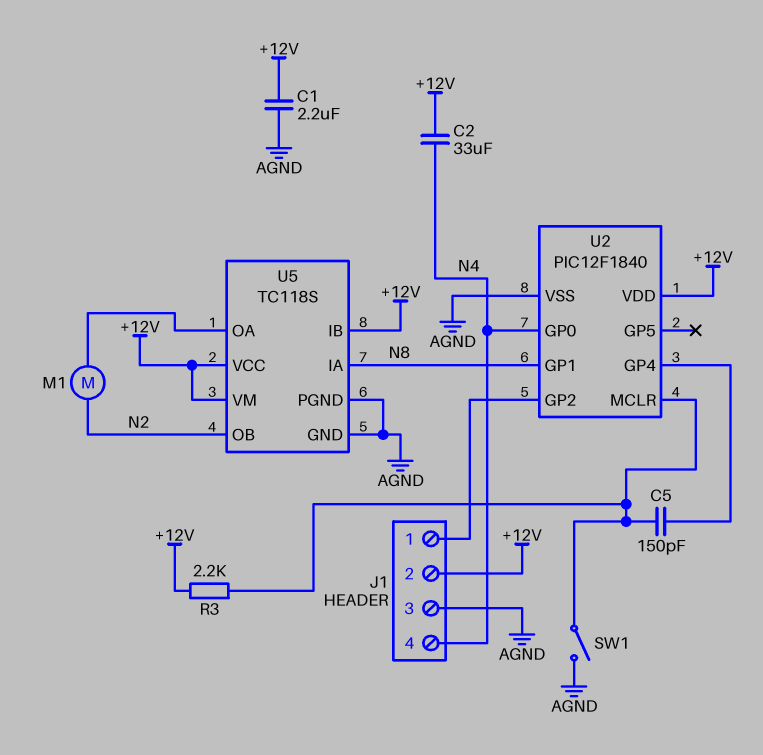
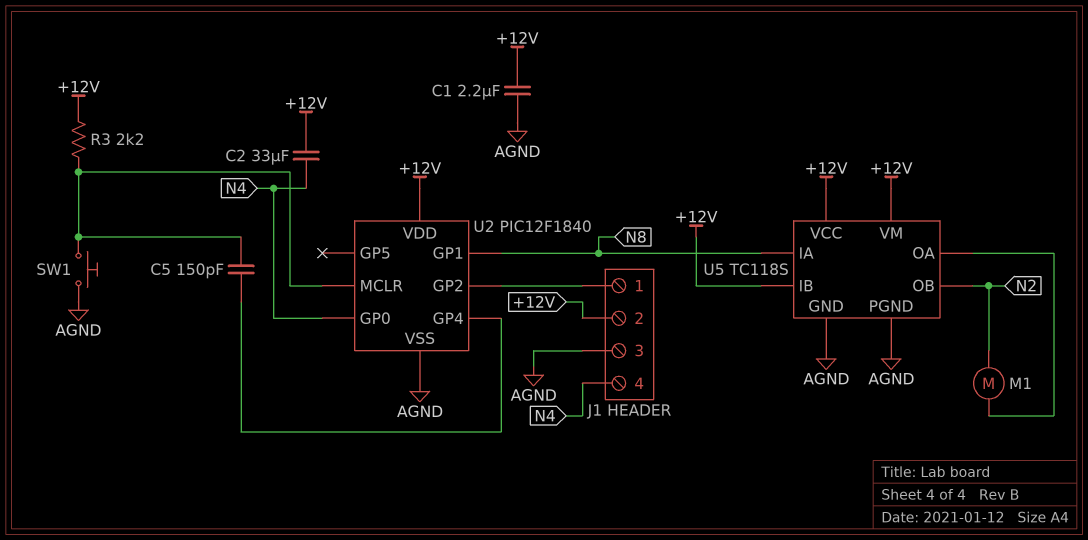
SW1: switch (AGND, U2/MCLR) -> button (AGND, U2/MCLR)

